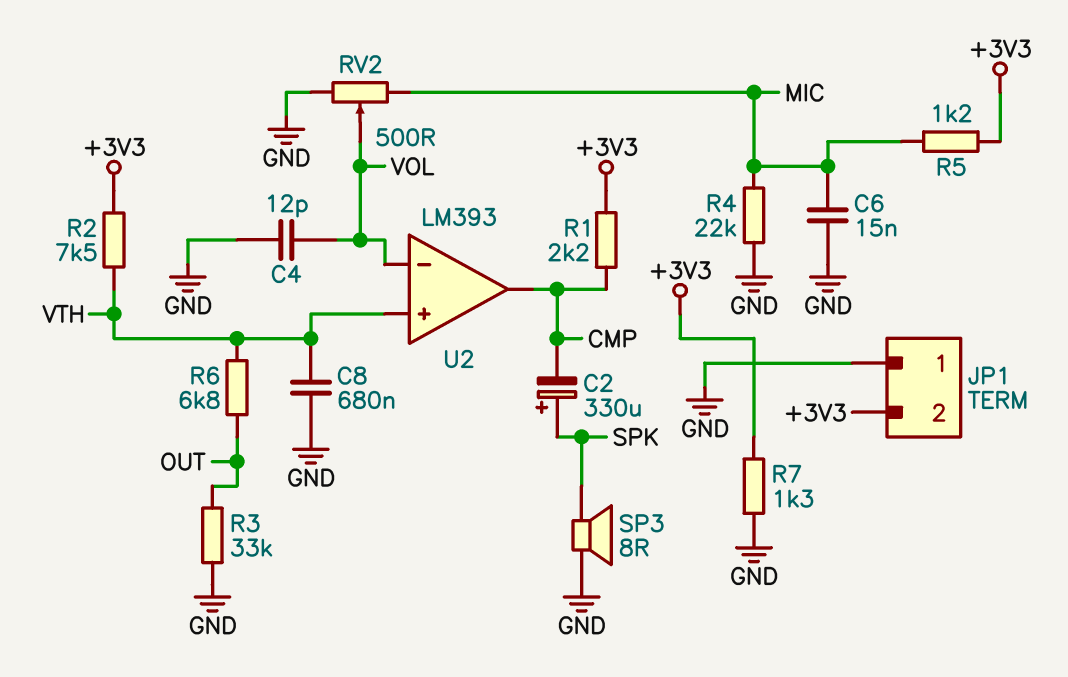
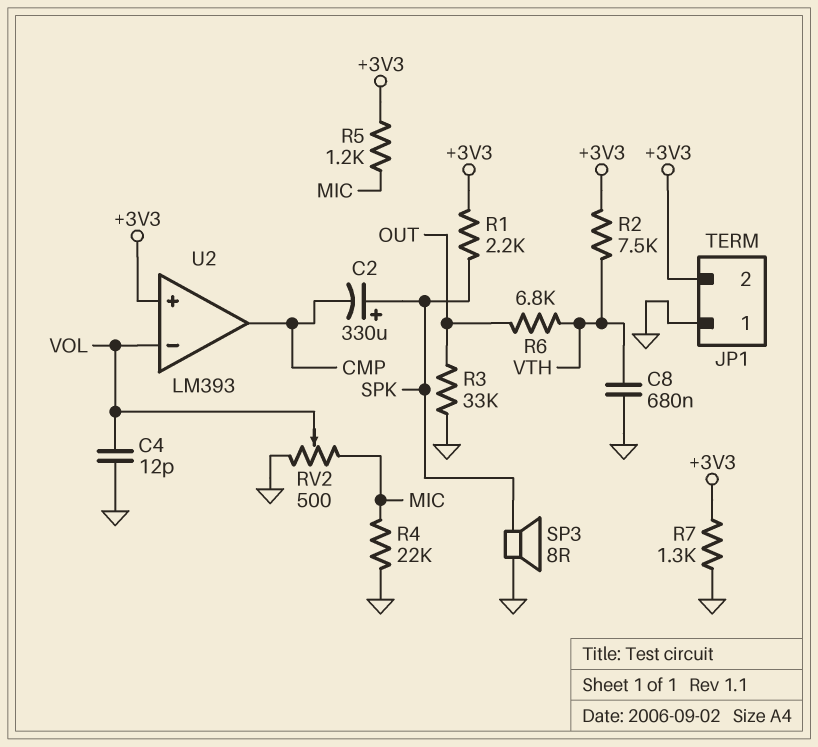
C6: 15nF (GND, MIC) -> none
R1: 2.2k (+3V3, CMP) -> 2.2k (+3V3, SPK)
U2 pin in+: VTH -> +3V3

